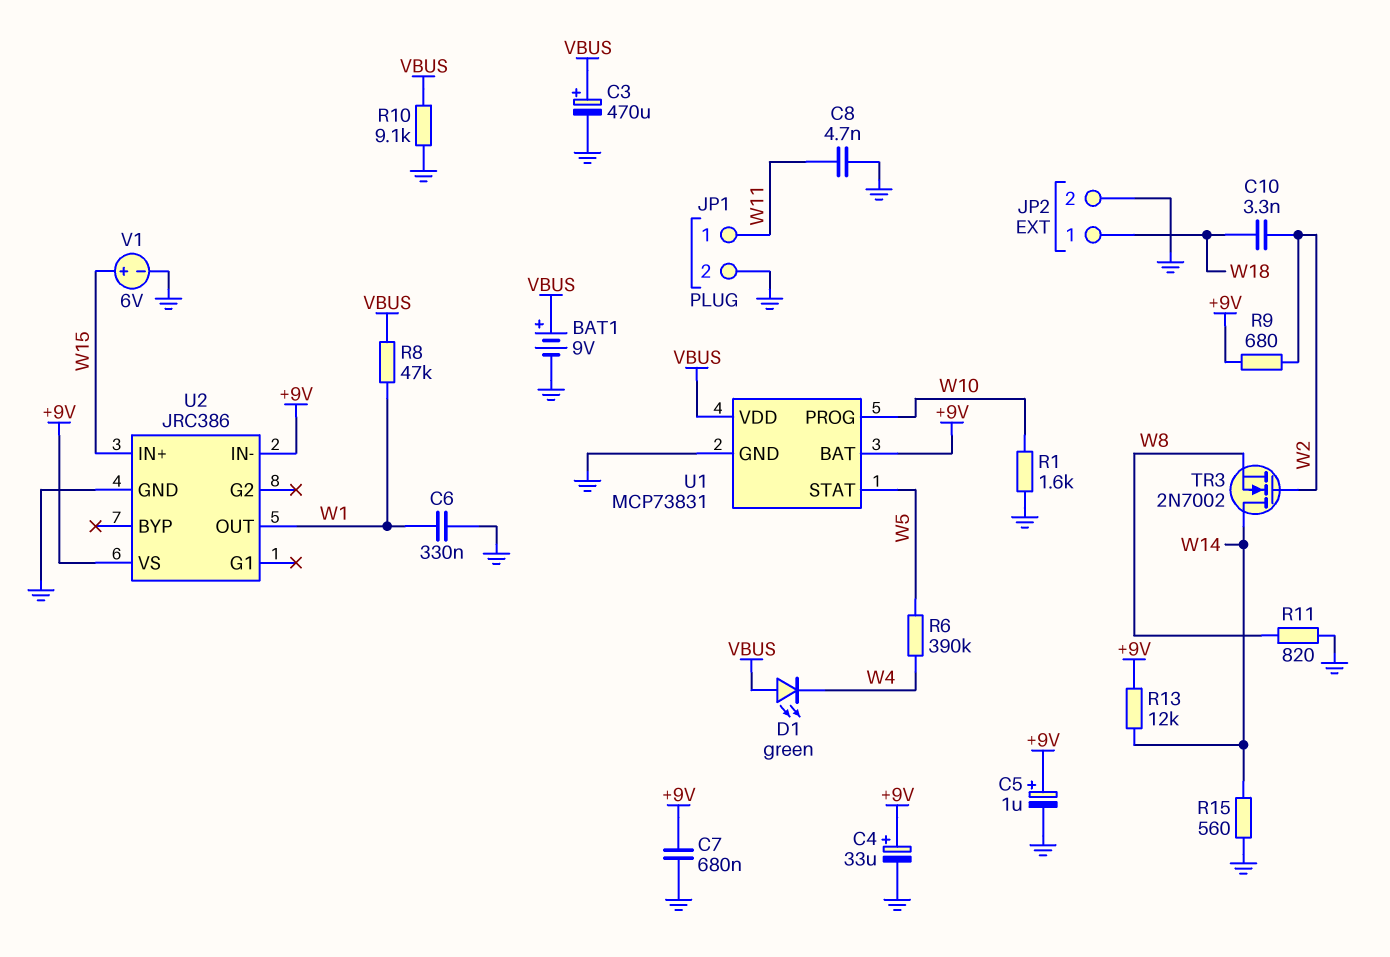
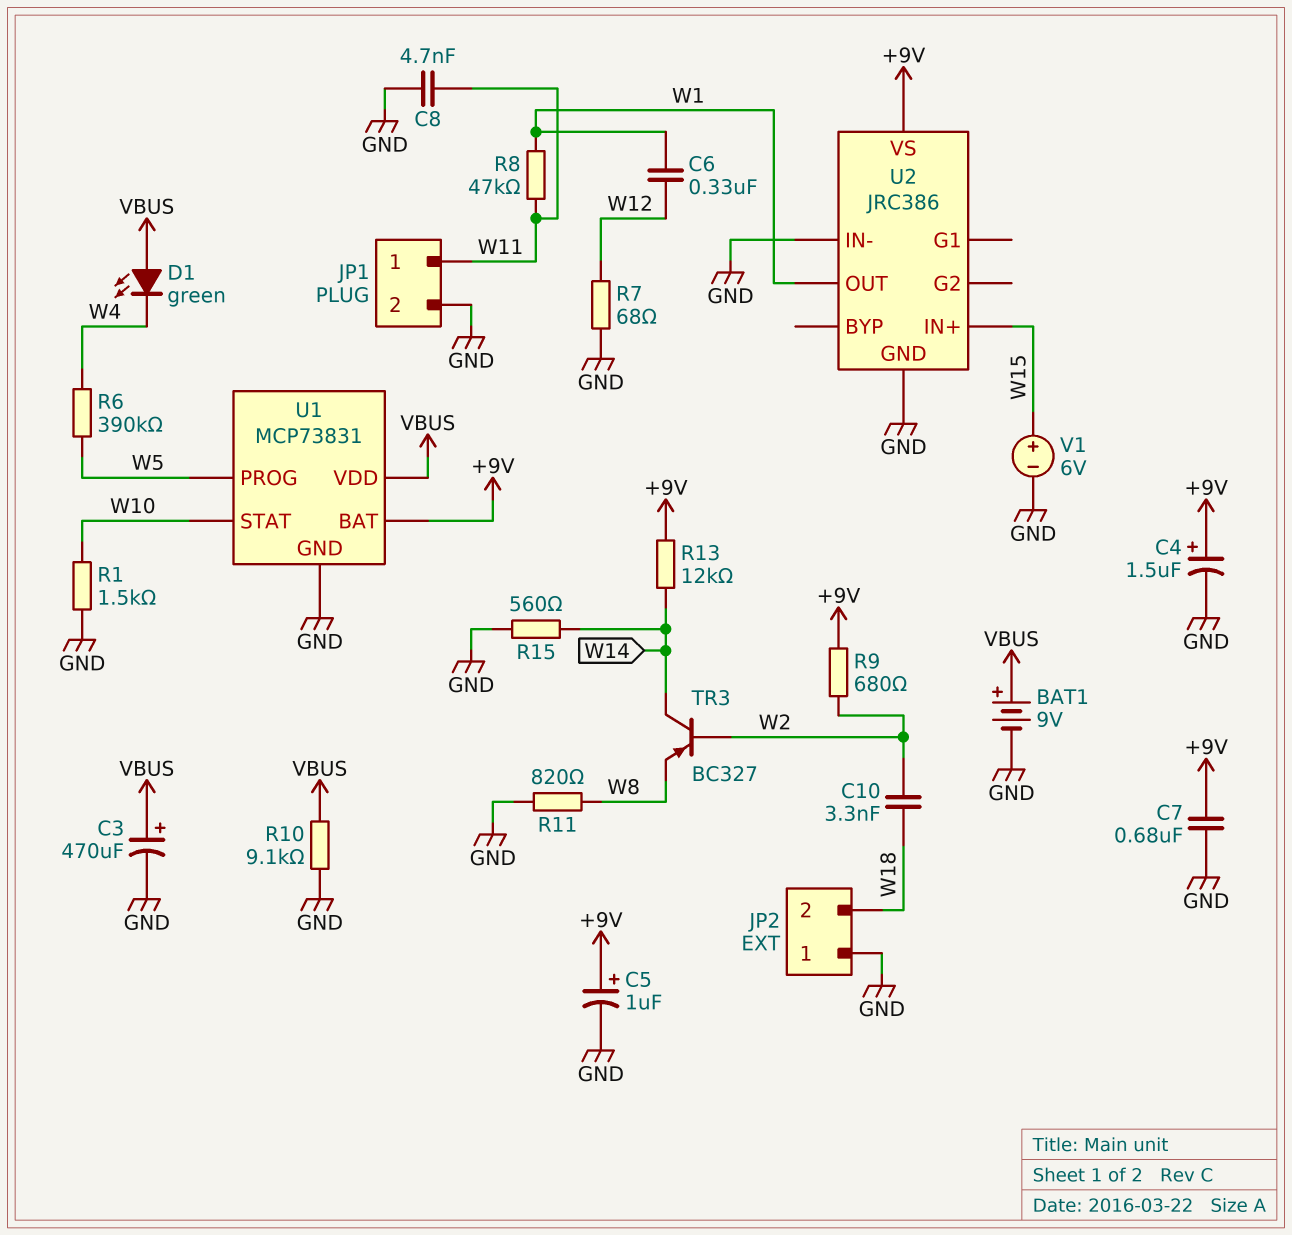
C4: 33uF (plus +9V, minus GND) -> 1.5uF (plus +9V, minus GND)
C6: 330nF (GND, W1) -> 330nF (W1, W12)
JP2 pin 1: W18 -> GND
JP2 pin 2: GND -> W18
R1: 1.6k (GND, W10) -> 1.5k (GND, W10)
R7: none -> 68 (GND, W12)
R8: 47k (VBUS, W1) -> 47k (W1, W11)
TR3: NMOS 2N7002 (G W2, D W14, S W8) -> PNP BC327 (B W2, C W14, E W8)
U1 pin PROG: W10 -> W5
U1 pin STAT: W5 -> W10
U2 pin IN-: +9V -> GND

